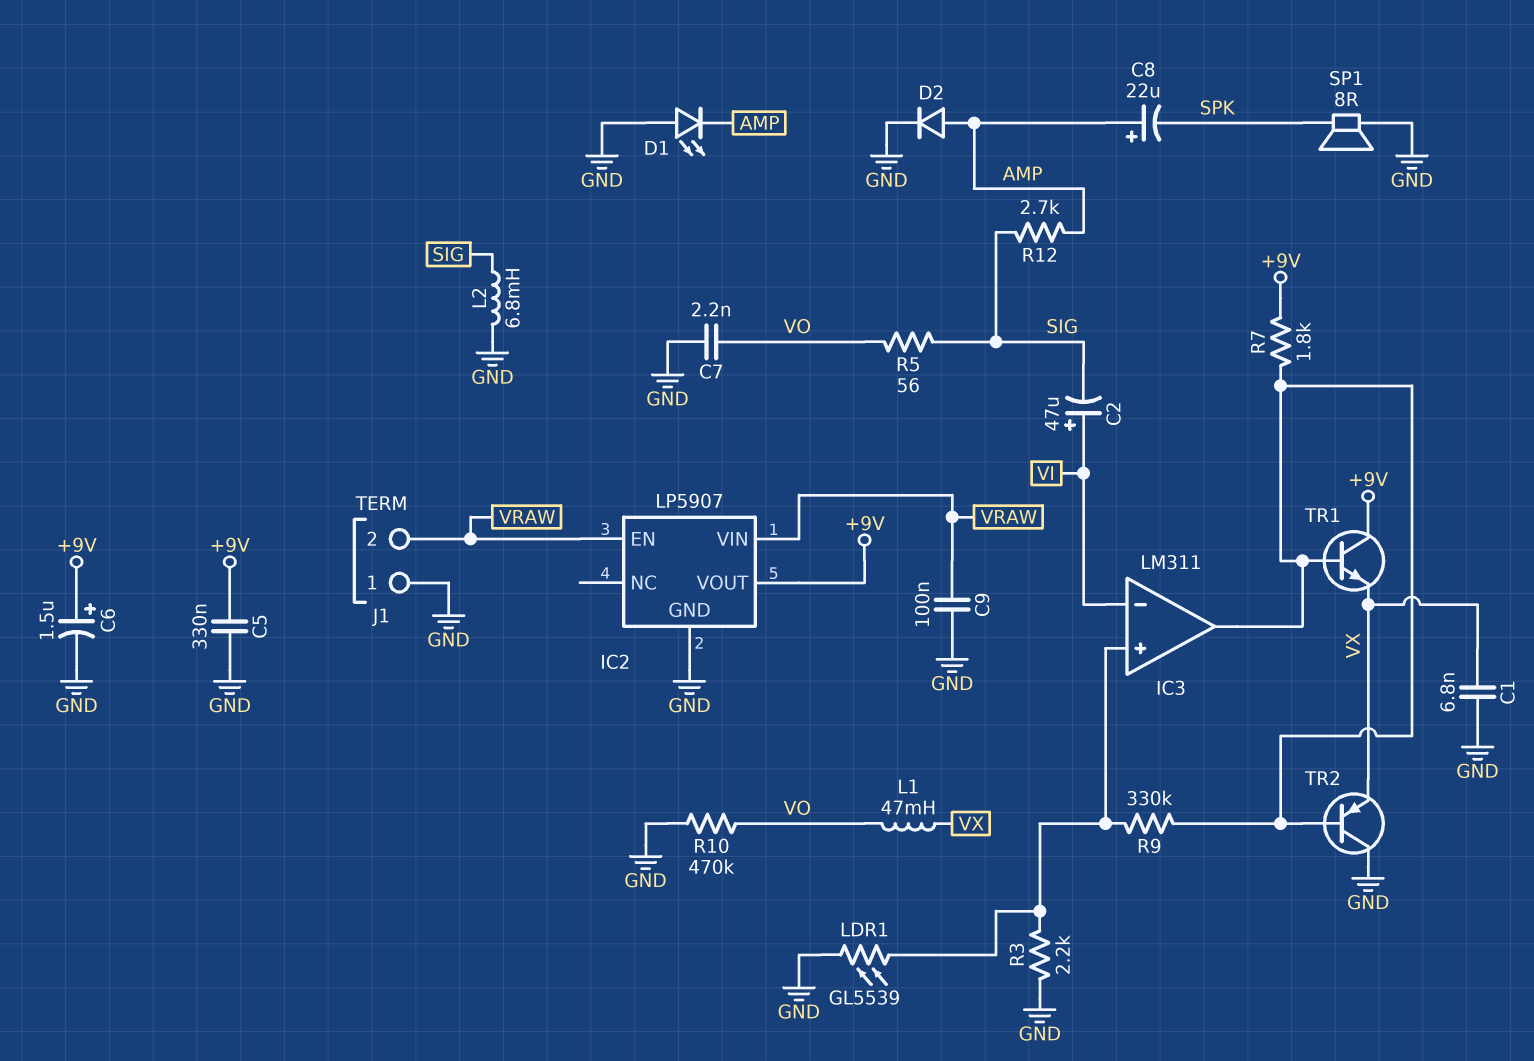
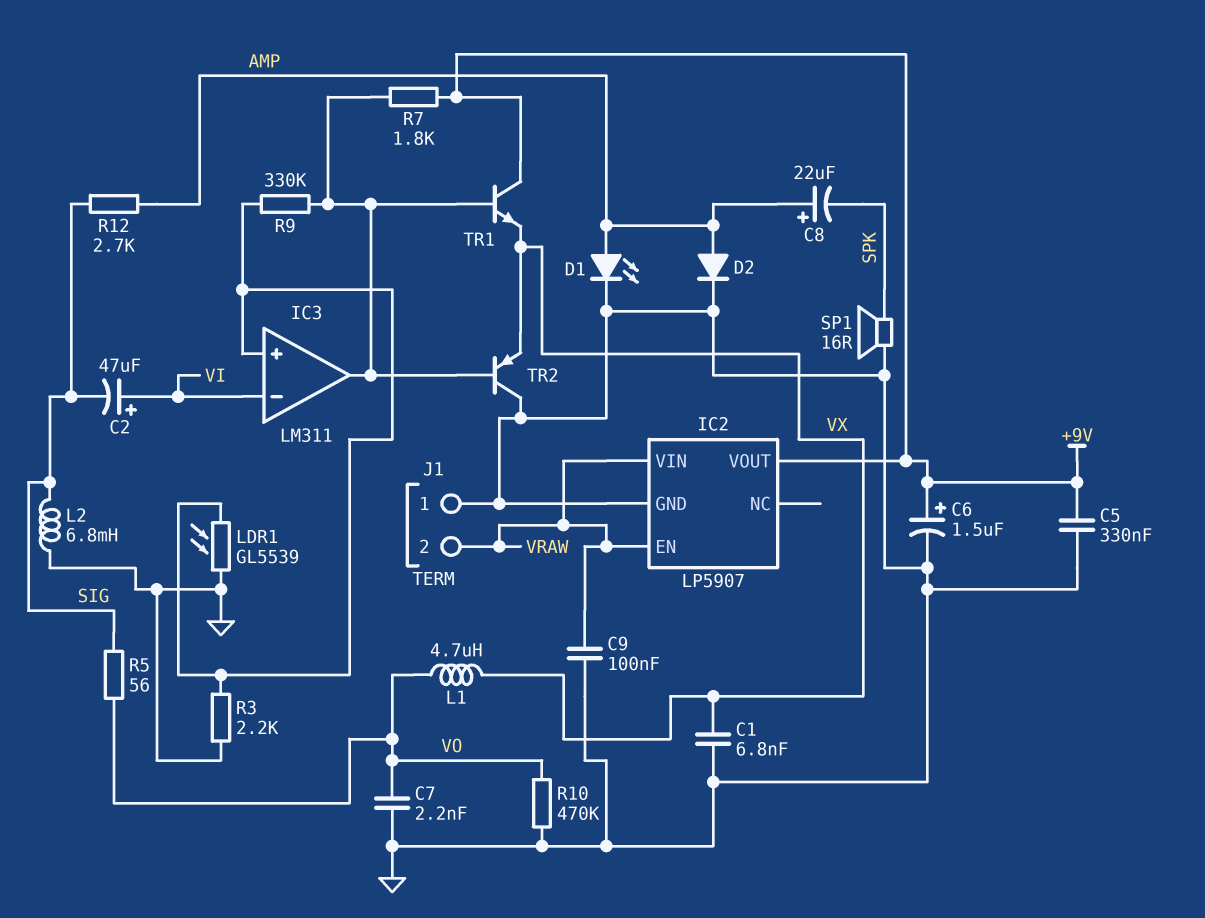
D1: LED (A GND, K AMP) -> LED (A AMP, K GND)
L1: 47mH (VO, VX) -> 4.7uH (VO, VX)
SP1: speaker 8R (GND, SPK) -> speaker 16R (GND, SPK)

